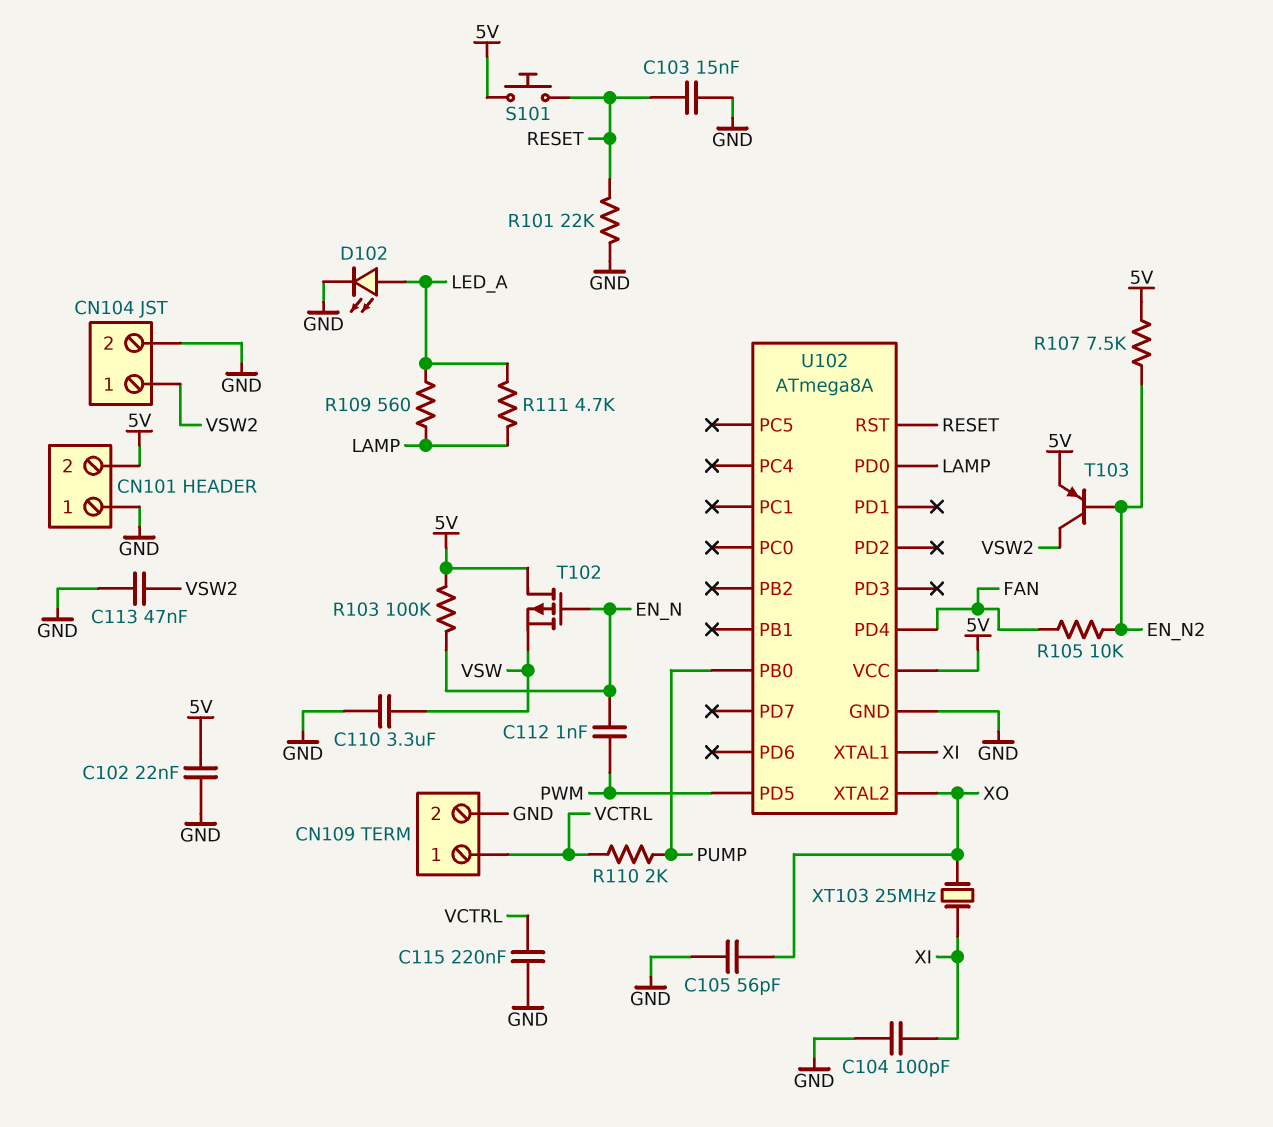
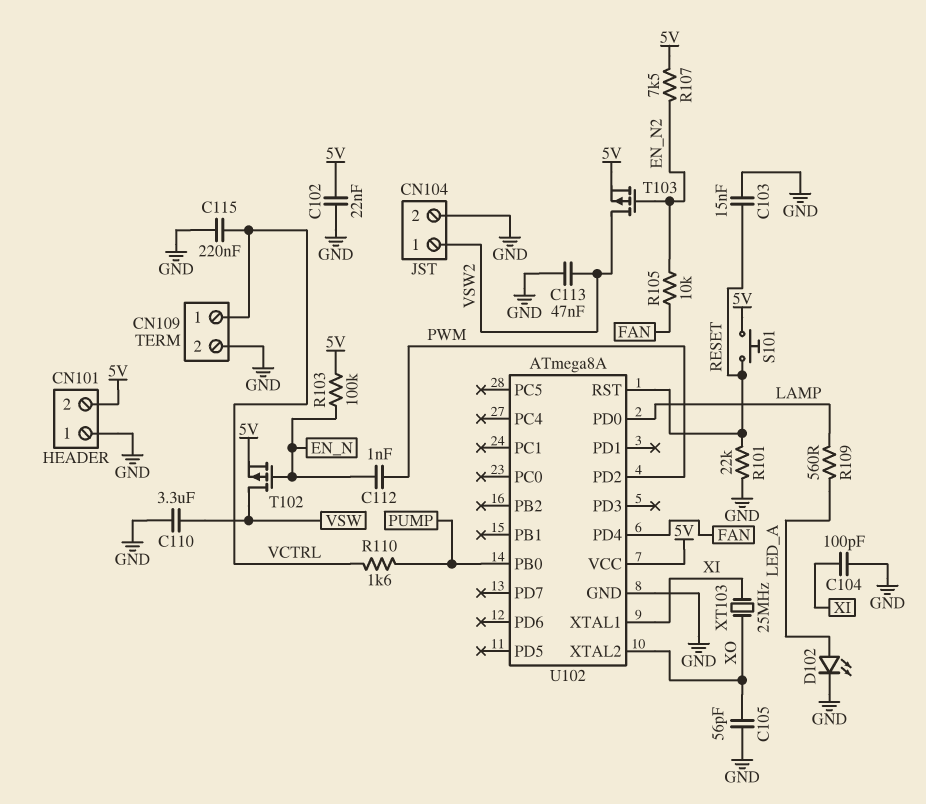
R110: 2k (PUMP, VCTRL) -> 1.6k (PUMP, VCTRL)
R111: 4.7k (LAMP, LED_A) -> none
T102: PMOS (G EN_N, D 5V, S VSW) -> PMOS (G EN_N, D VSW, S 5V)
T103: PNP (B EN_N2, C VSW2, E 5V) -> PMOS (G EN_N2, D VSW2, S 5V)
U102 pin PD2: none -> PWM
U102 pin PD5: PWM -> none

